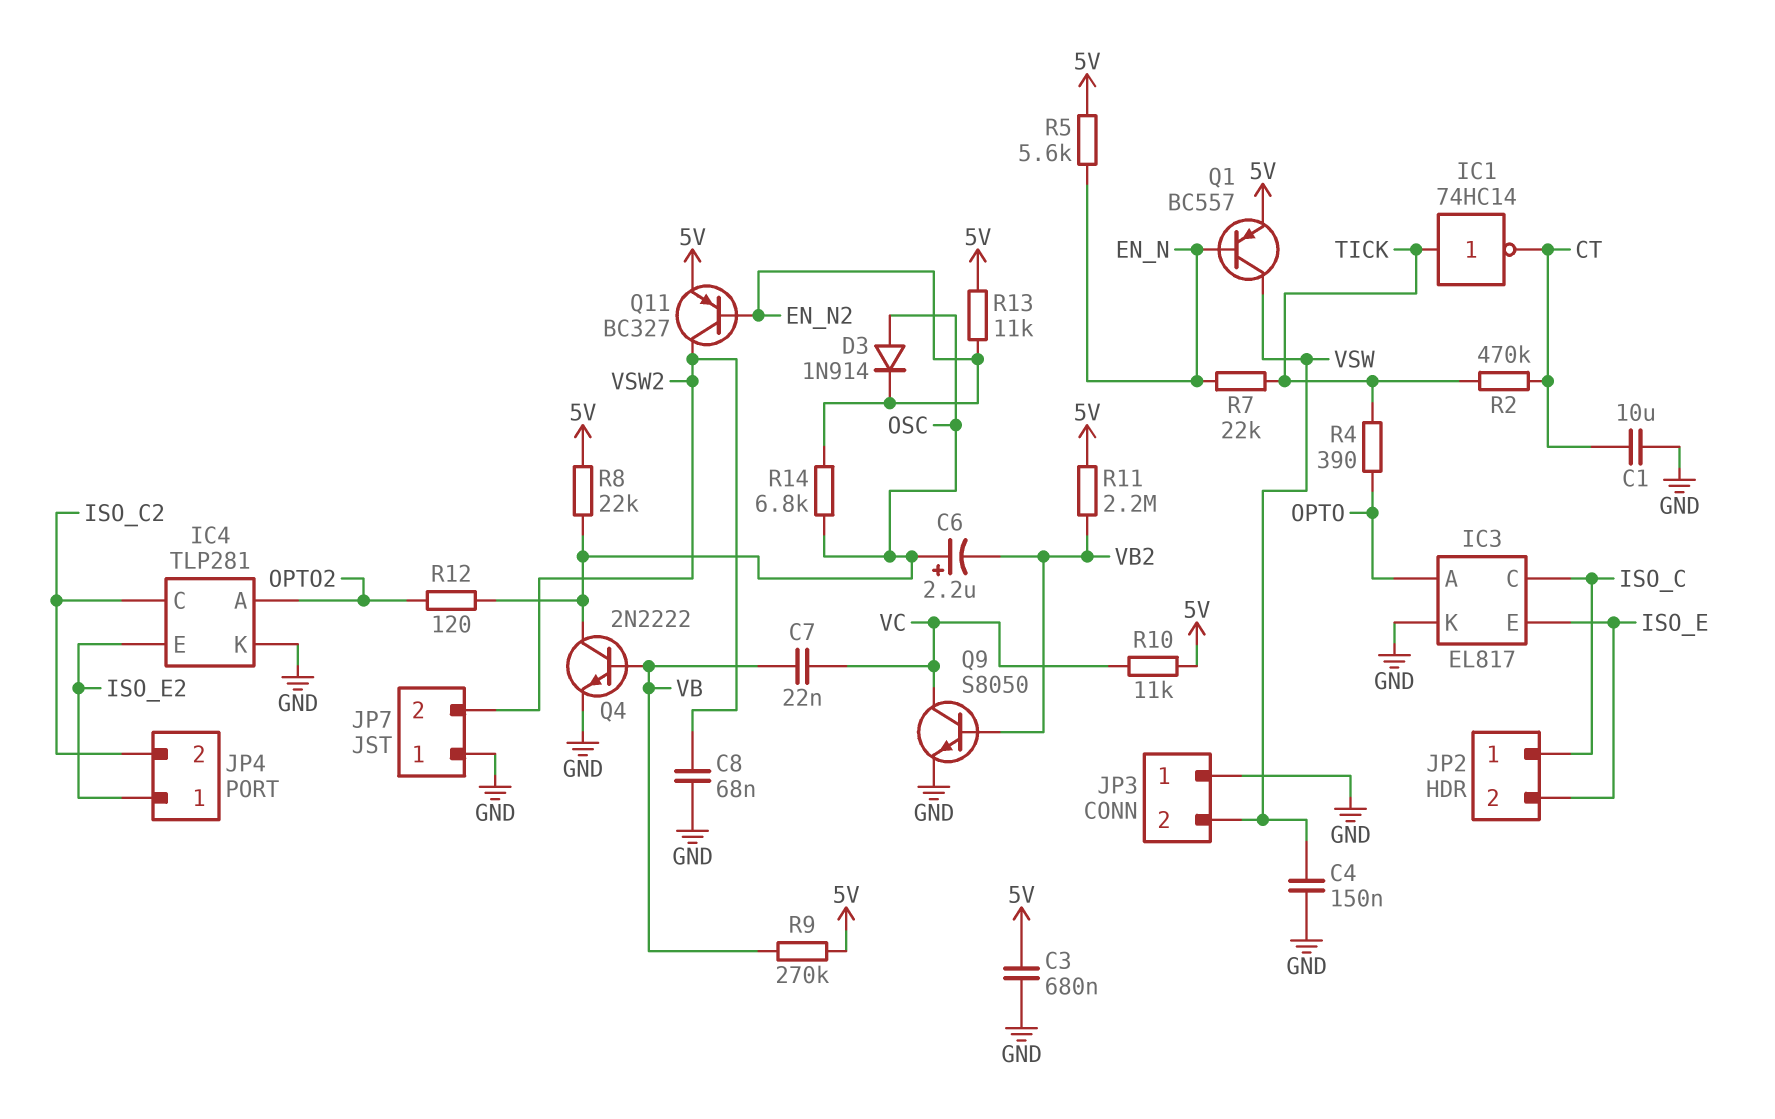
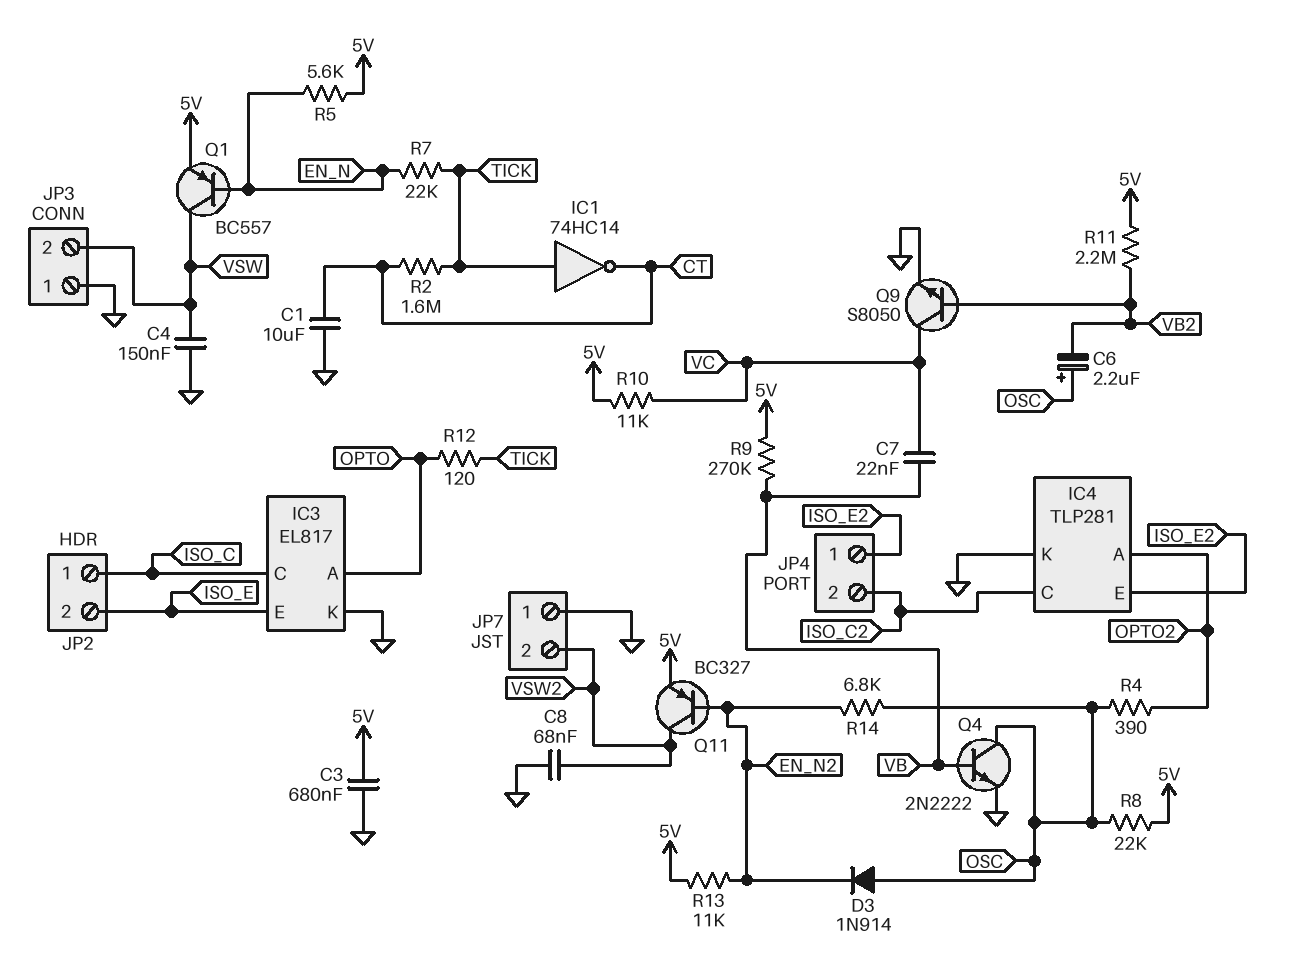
R2: 470k (CT, TICK) -> 1.6M (CT, TICK)
R4: 390 (OPTO, TICK) -> 390 (OPTO2, OSC)
R12: 120 (OPTO2, OSC) -> 120 (OPTO, TICK)

